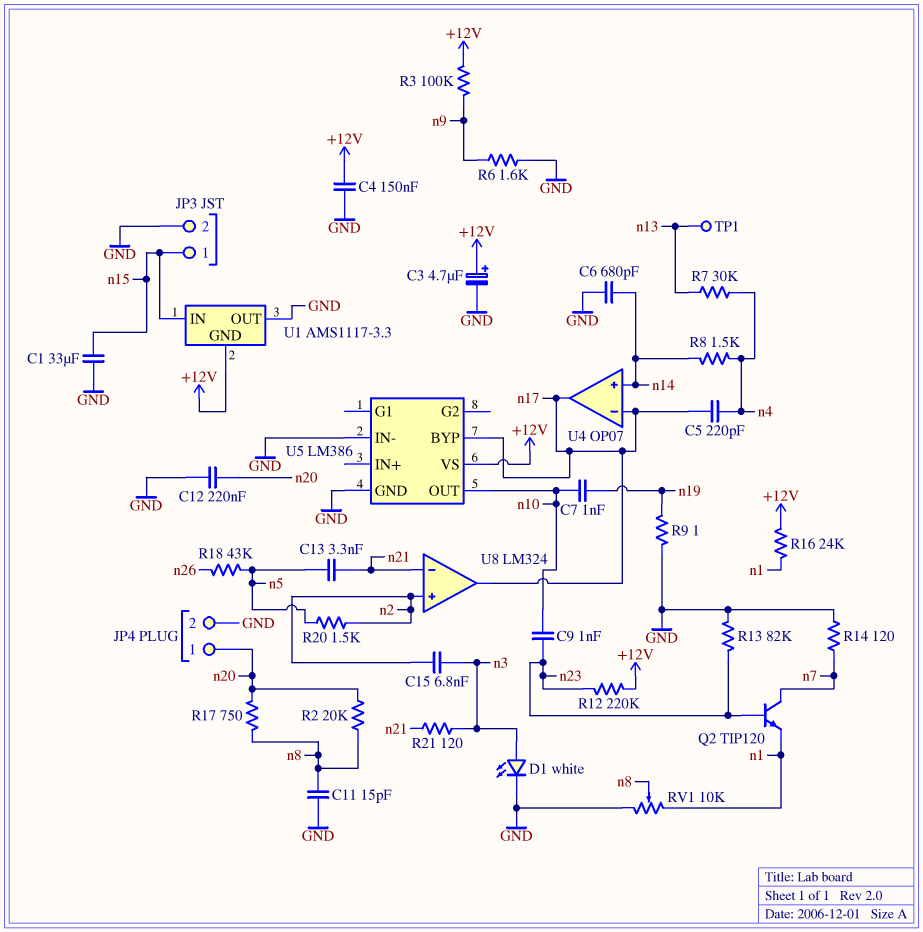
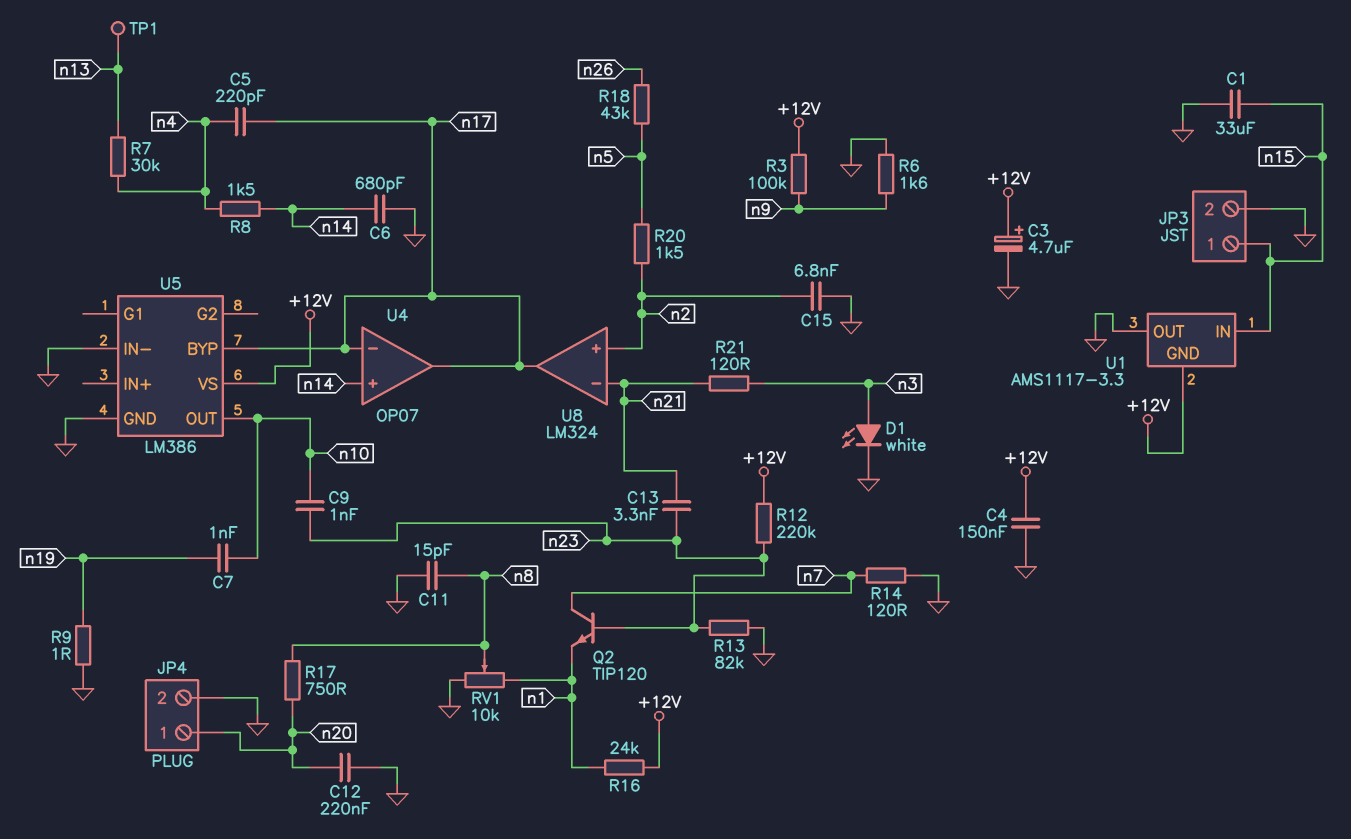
C13: 3.3nF (n5, n21) -> 3.3nF (n21, n23)
C15: 6.8nF (n2, n3) -> 6.8nF (GND, n2)
R2: 20k (n8, n20) -> none

